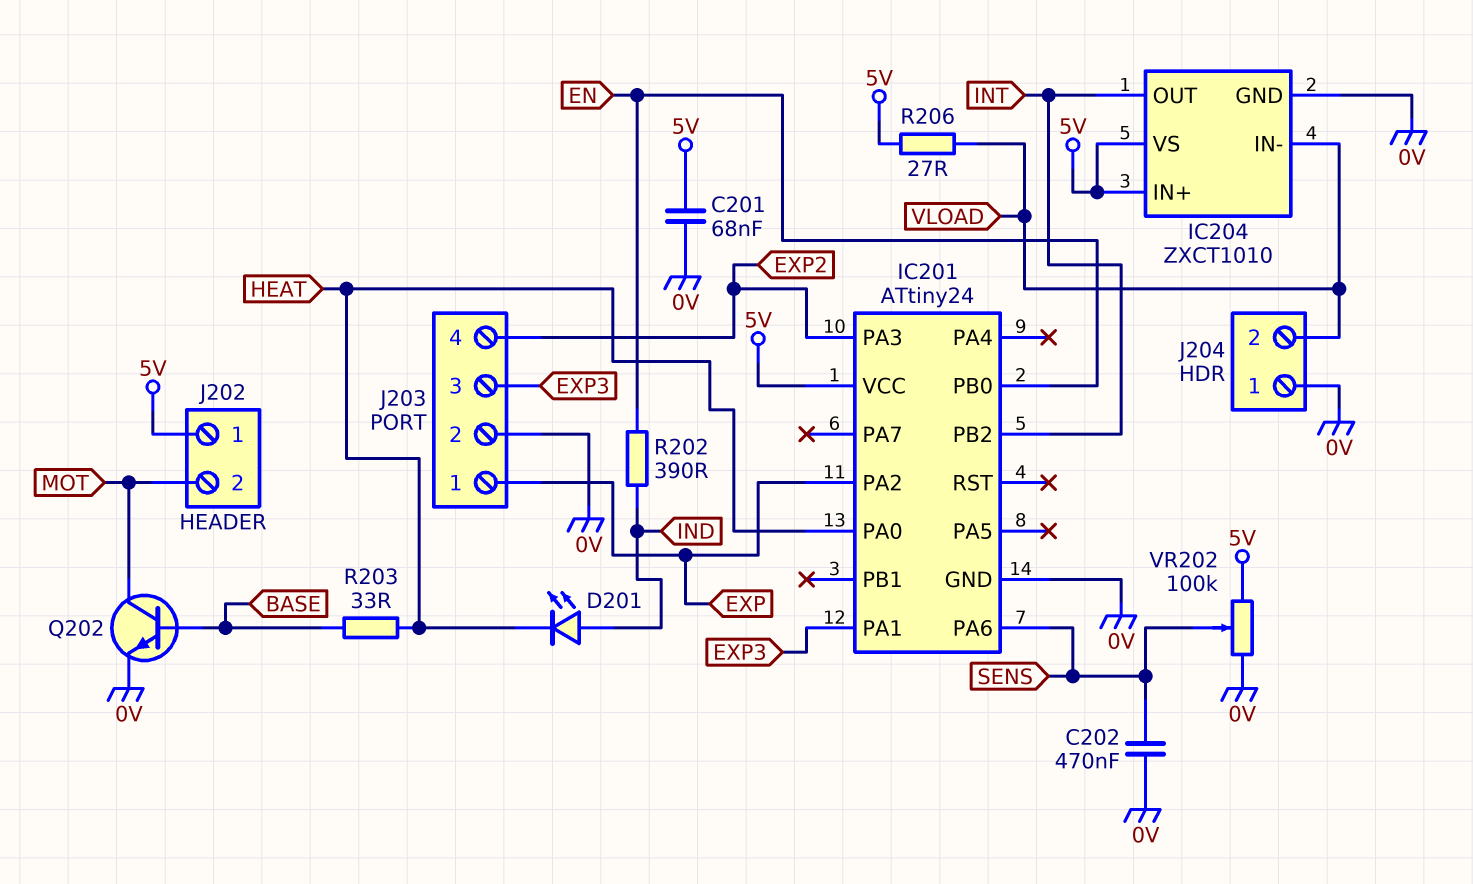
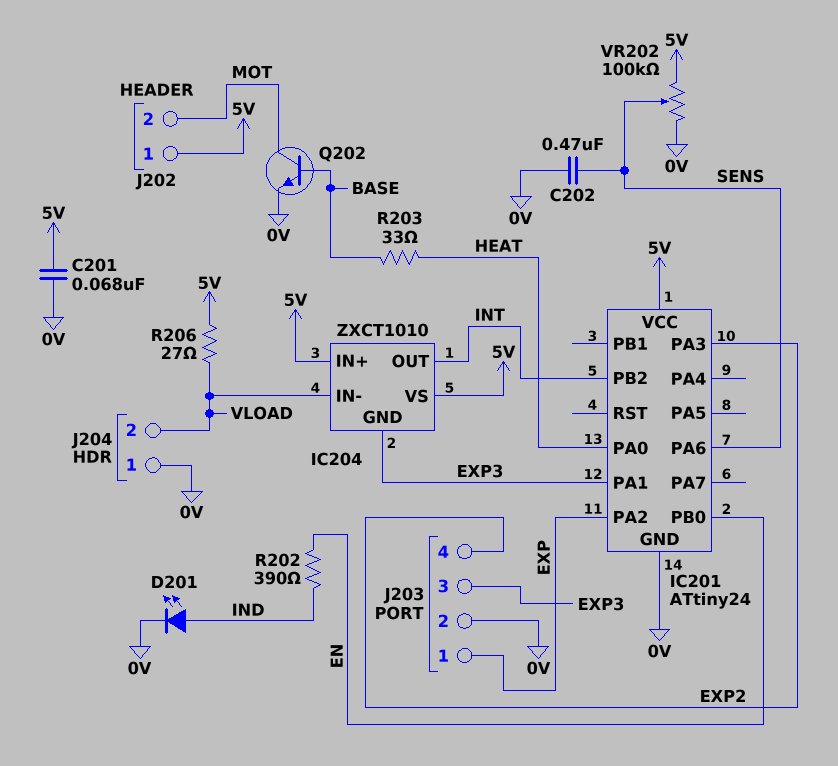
D201: LED (A IND, K HEAT) -> LED (A IND, K 0V)
IC204 pin GND: 0V -> EXP3

